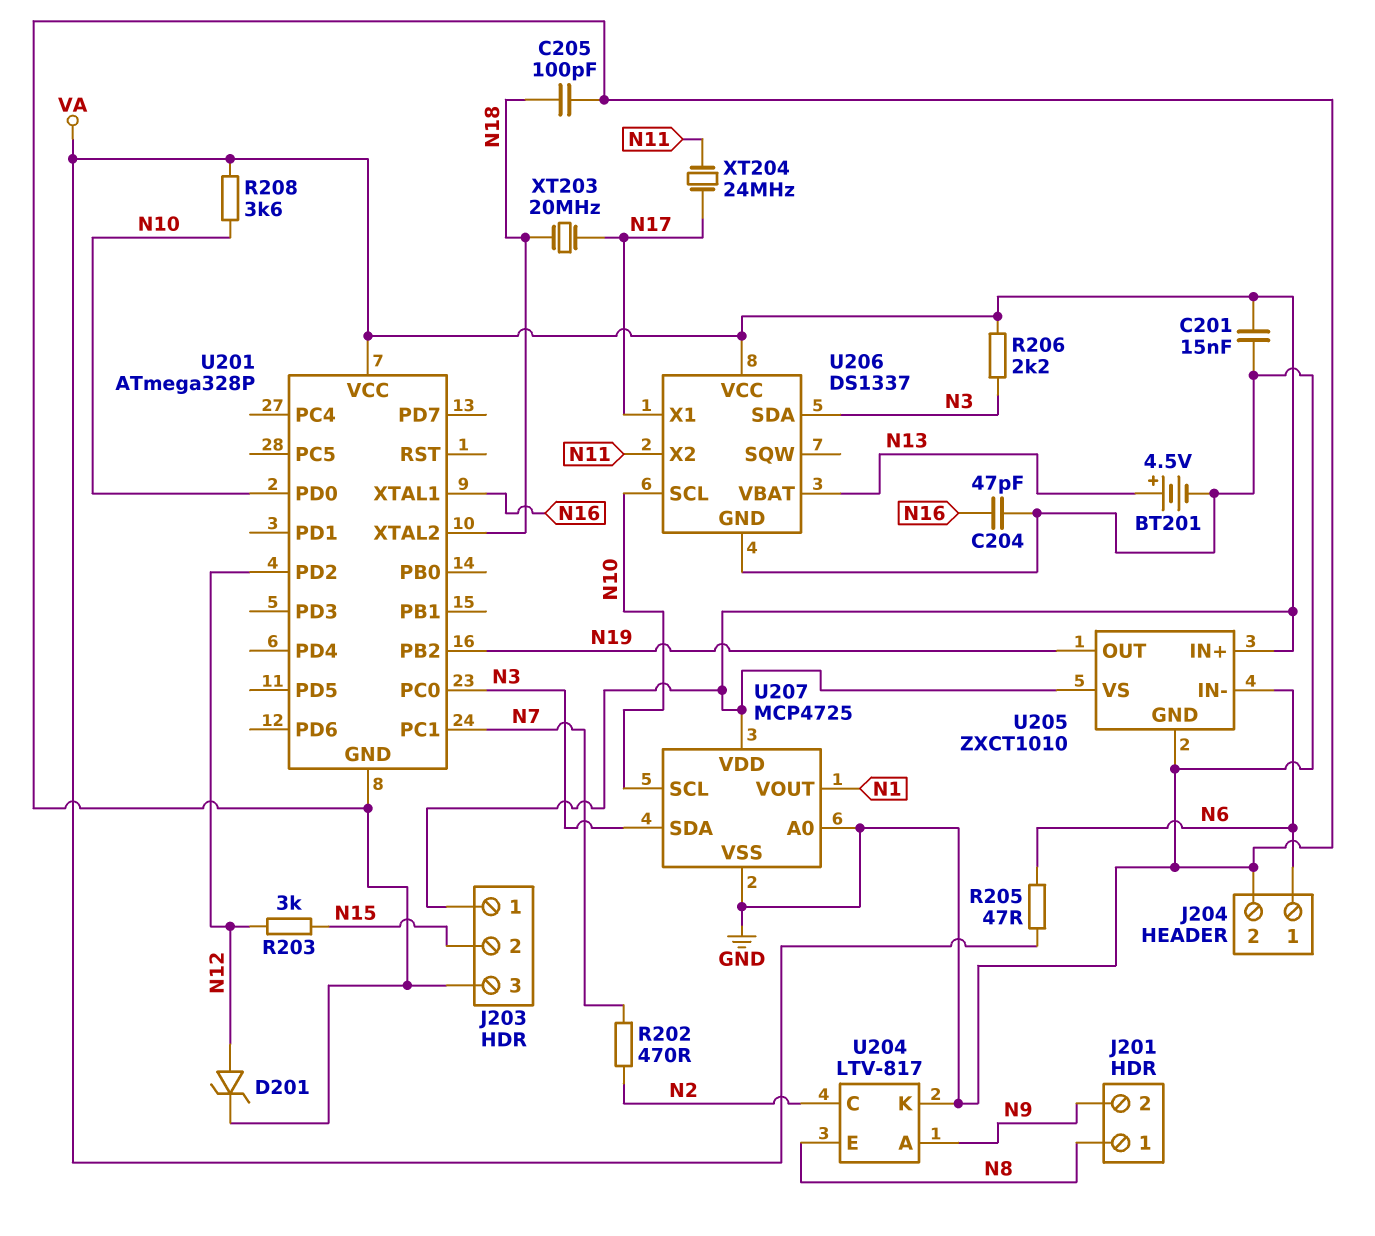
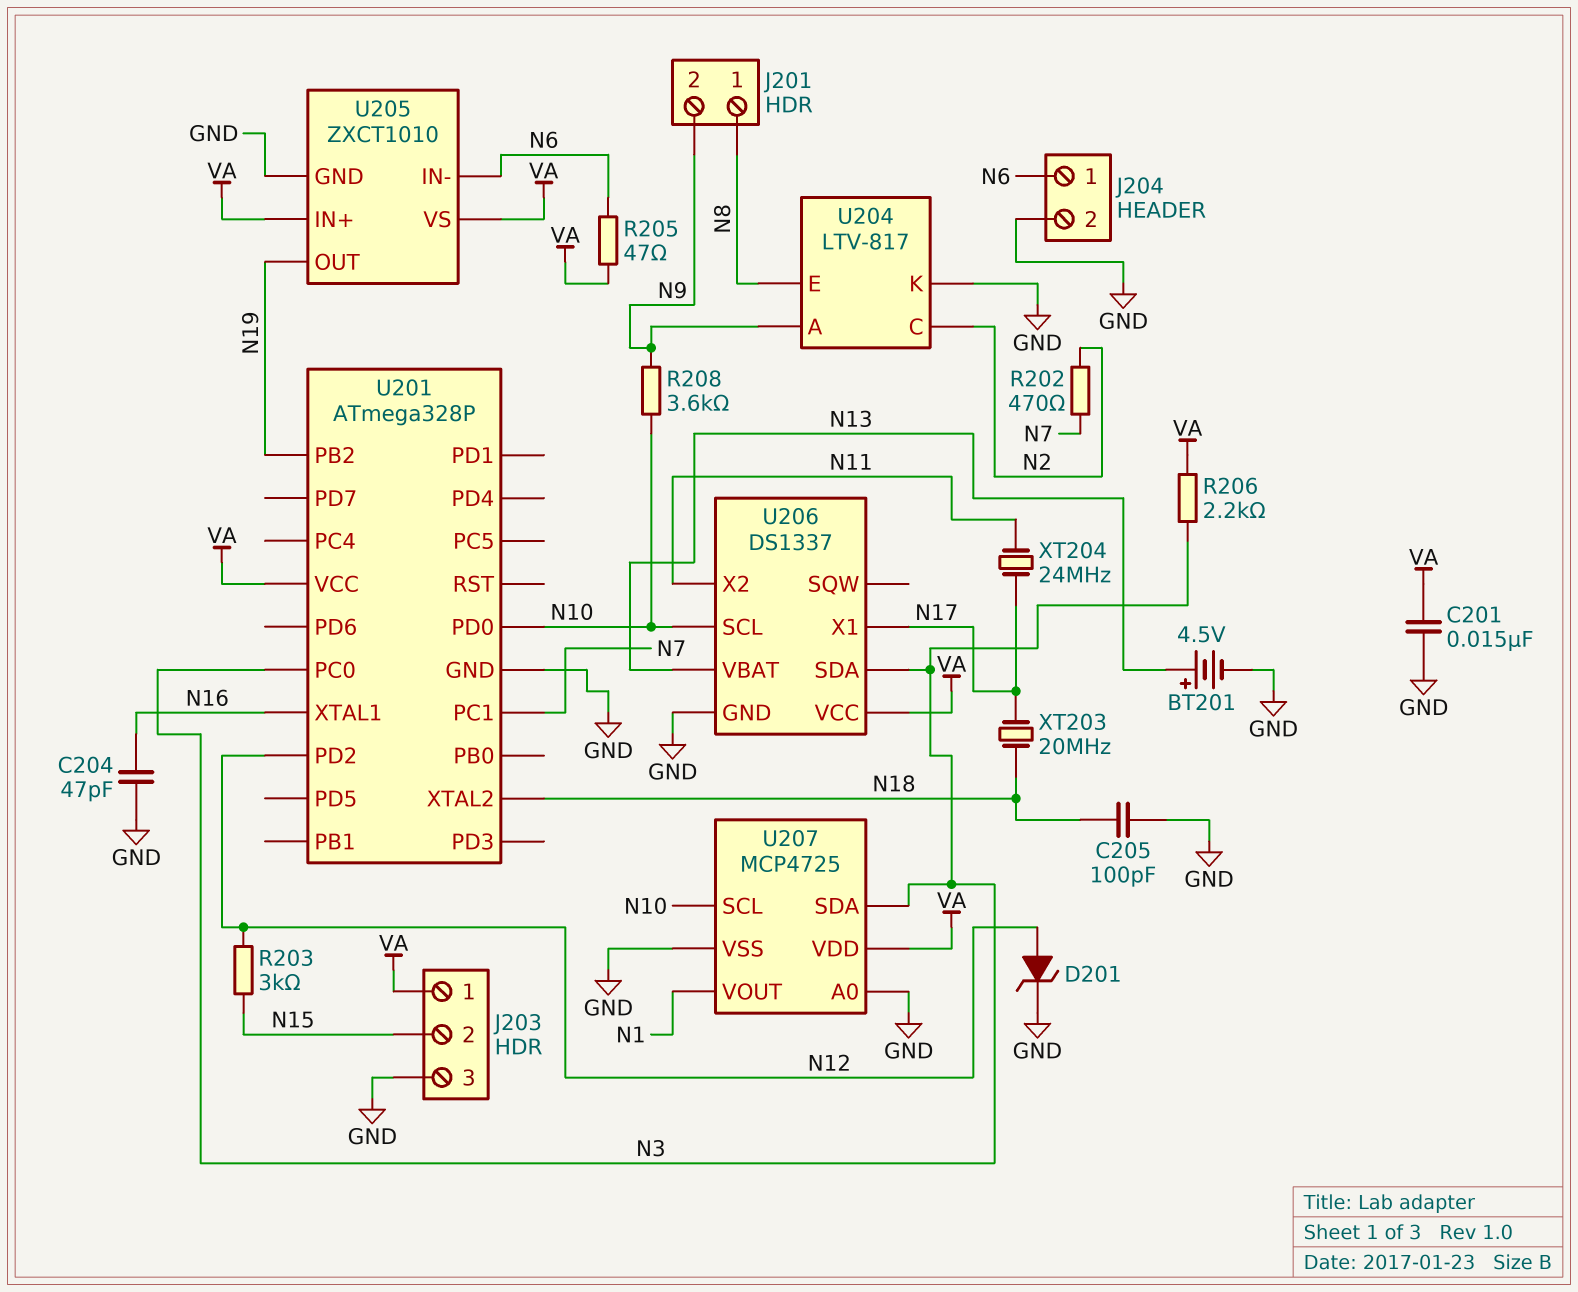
R208: 3.6k (N10, VA) -> 3.6k (N9, N10)

